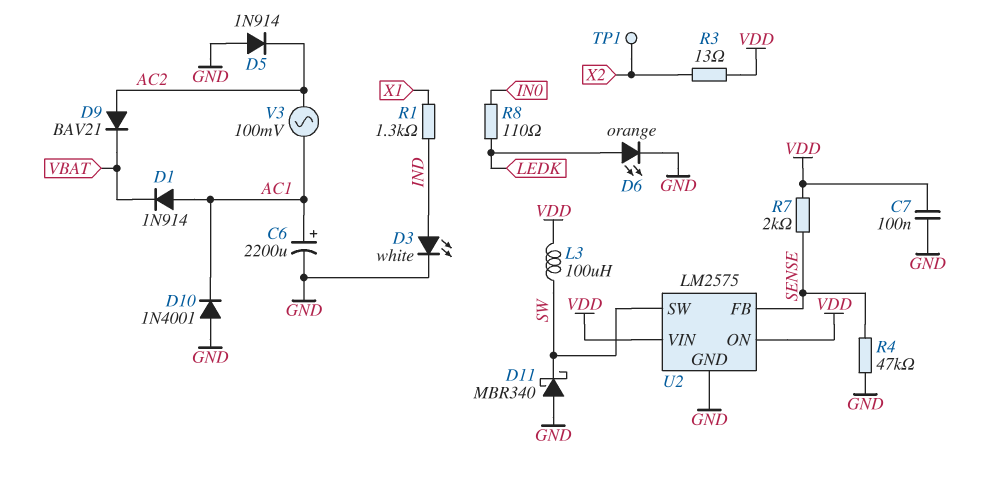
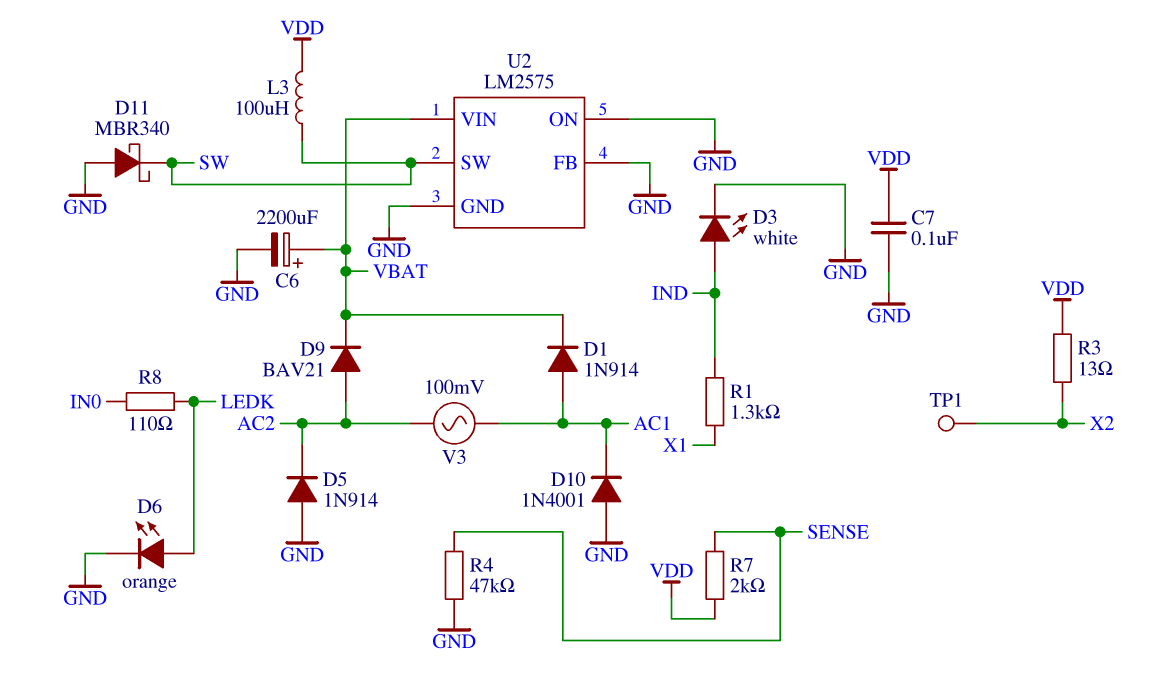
C6: 2200uF (plus AC1, minus GND) -> 2200uF (plus VBAT, minus GND)
U2 pin FB: SENSE -> GND
U2 pin ON: VDD -> GND
U2 pin VIN: VDD -> VBAT

